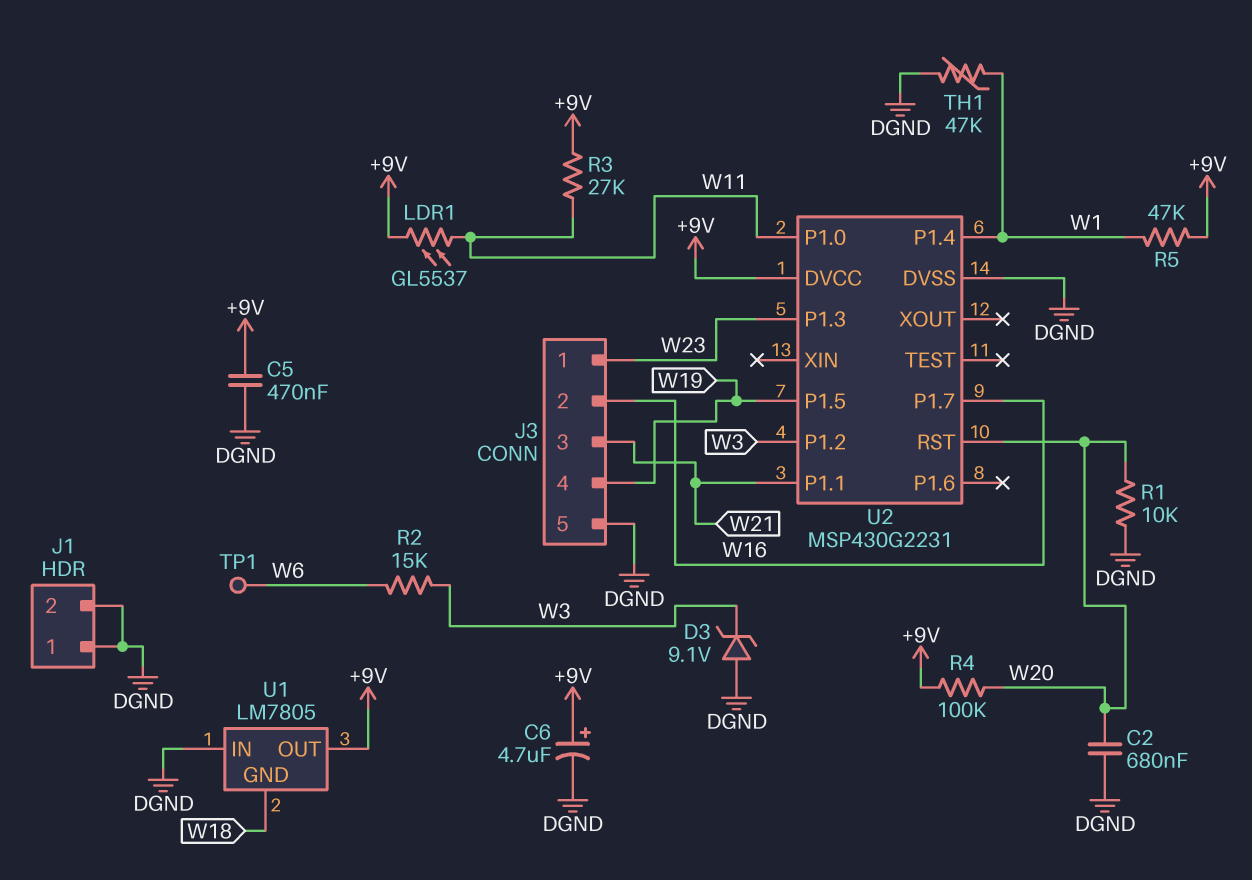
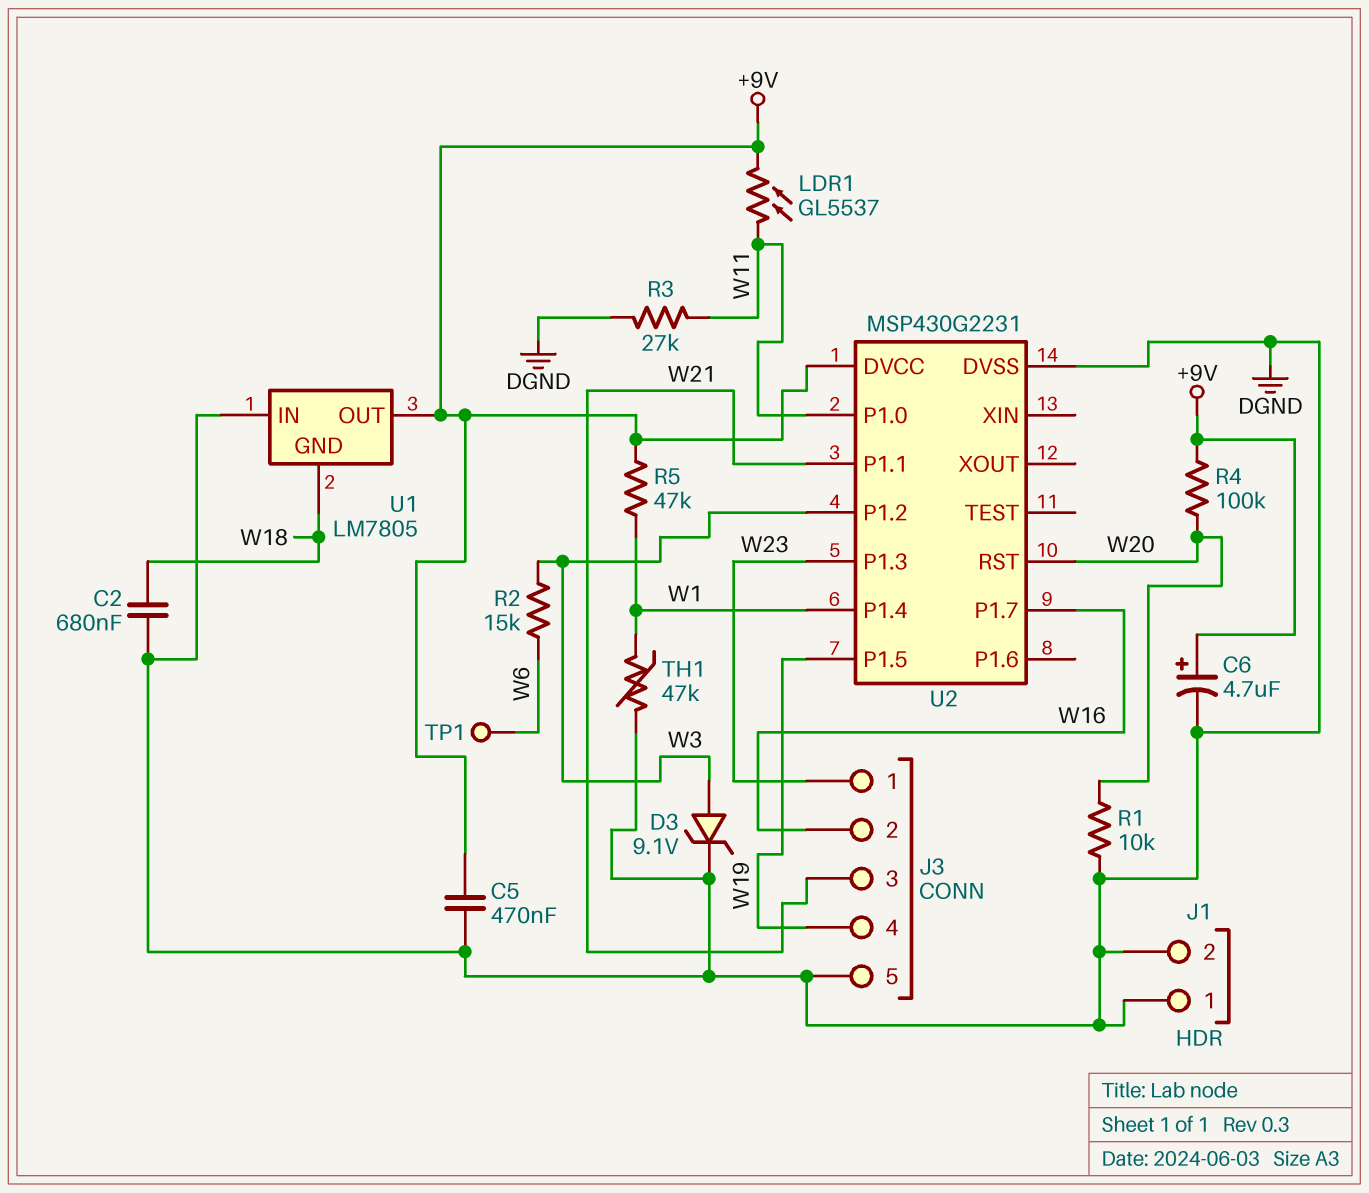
C2: 680nF (DGND, W20) -> 680nF (DGND, W18)
D3: zener 9.1V (A DGND, K W3) -> zener 9.1V (A W3, K DGND)
R3: 27k (+9V, W11) -> 27k (DGND, W11)

